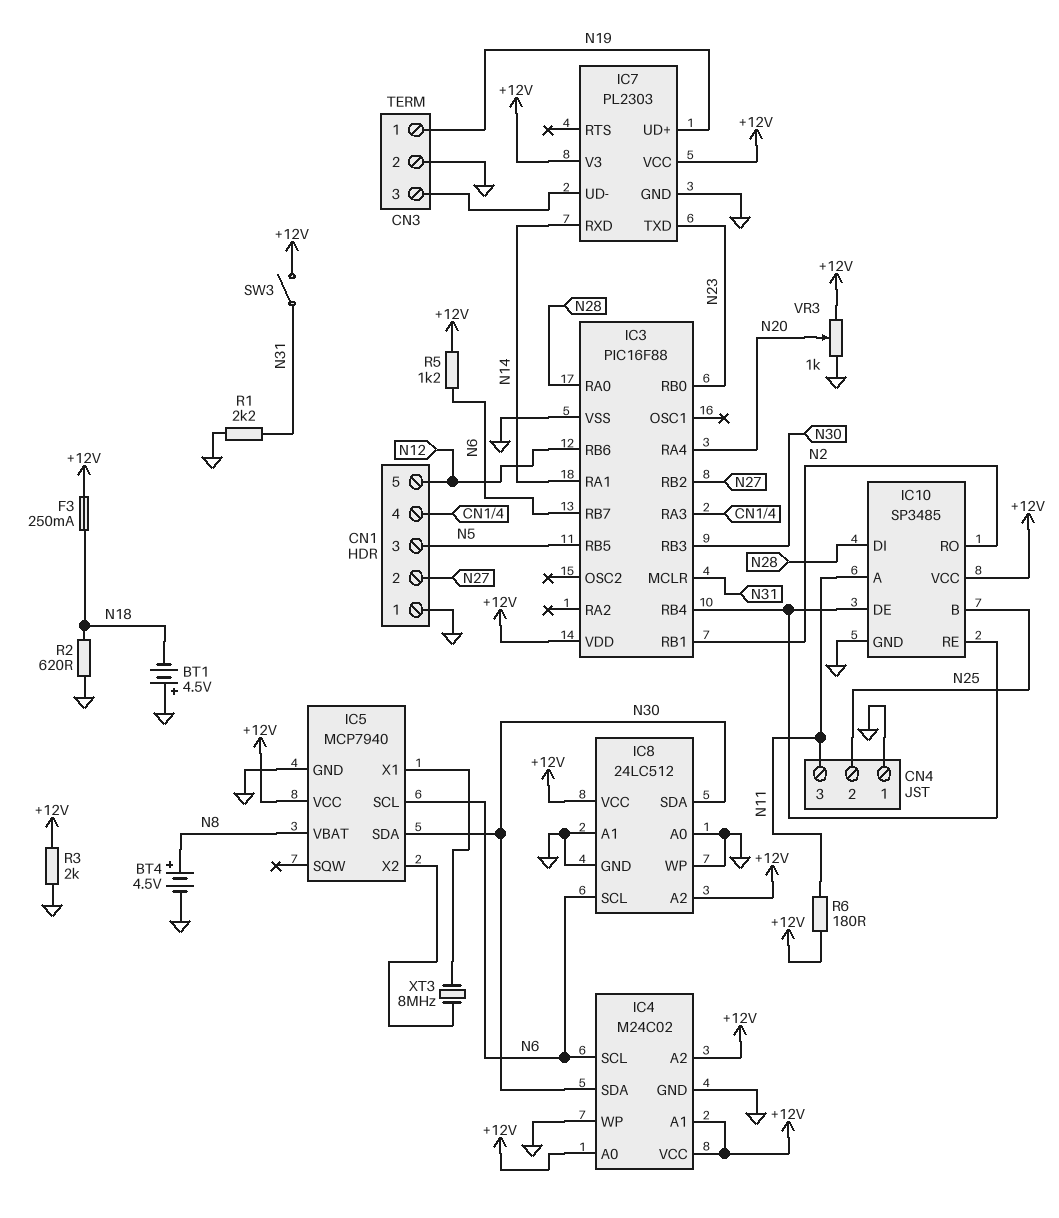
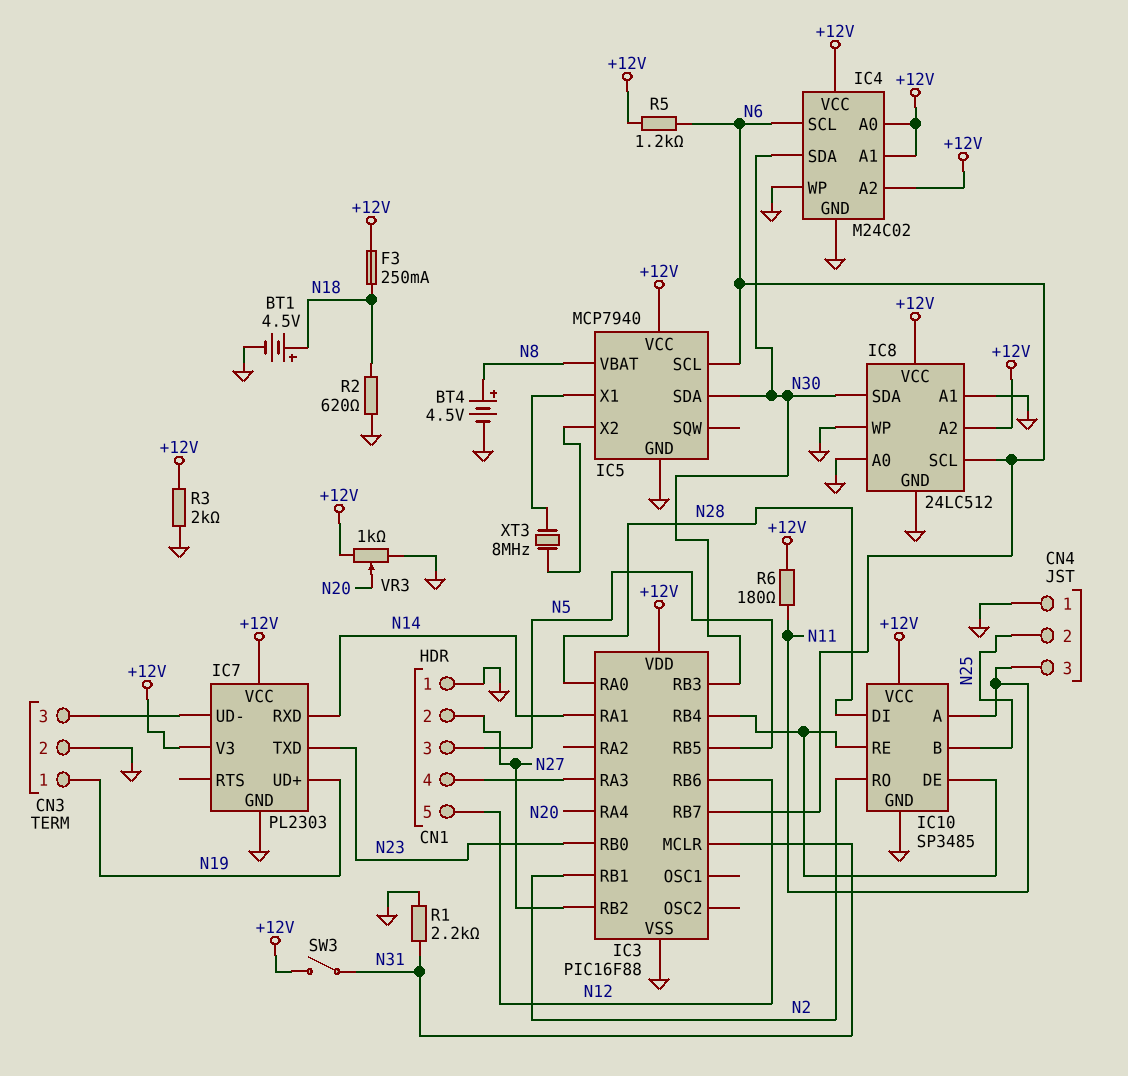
BT1: 4.5V (plus GND, minus N18) -> 4.5V (plus N18, minus GND)

